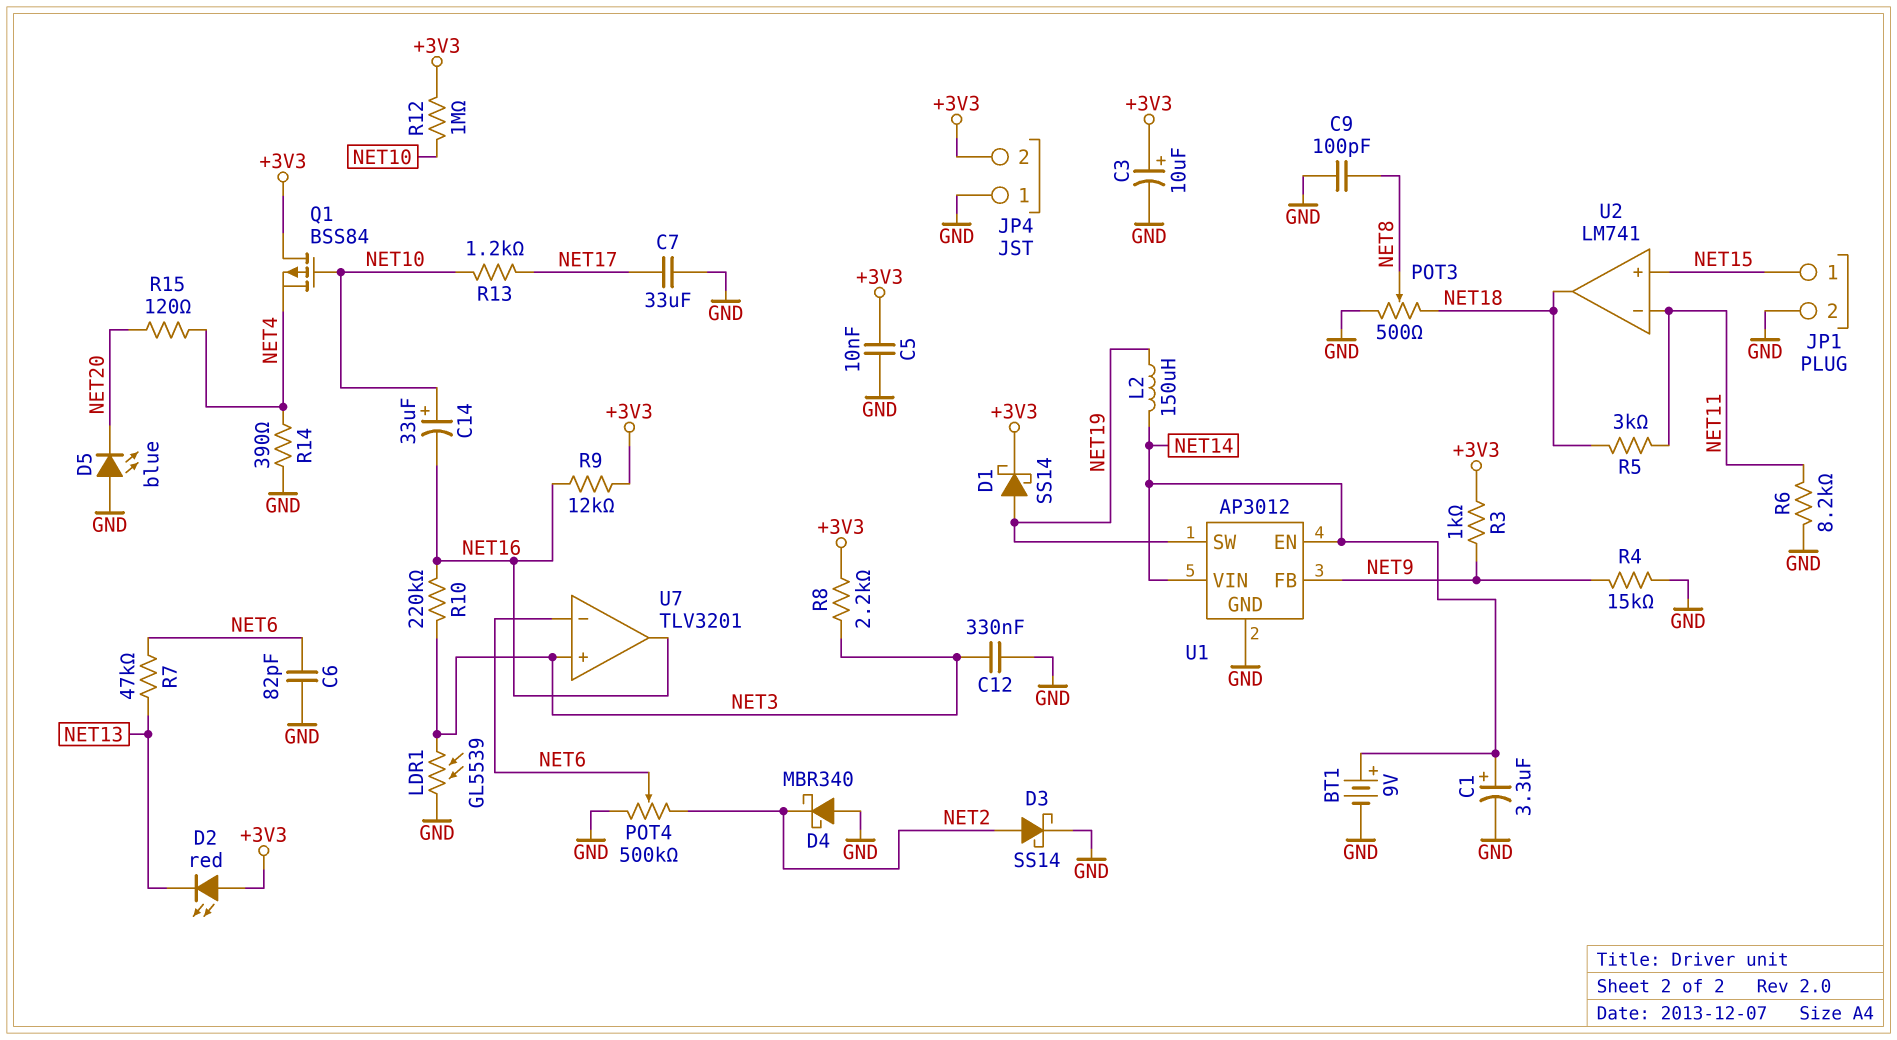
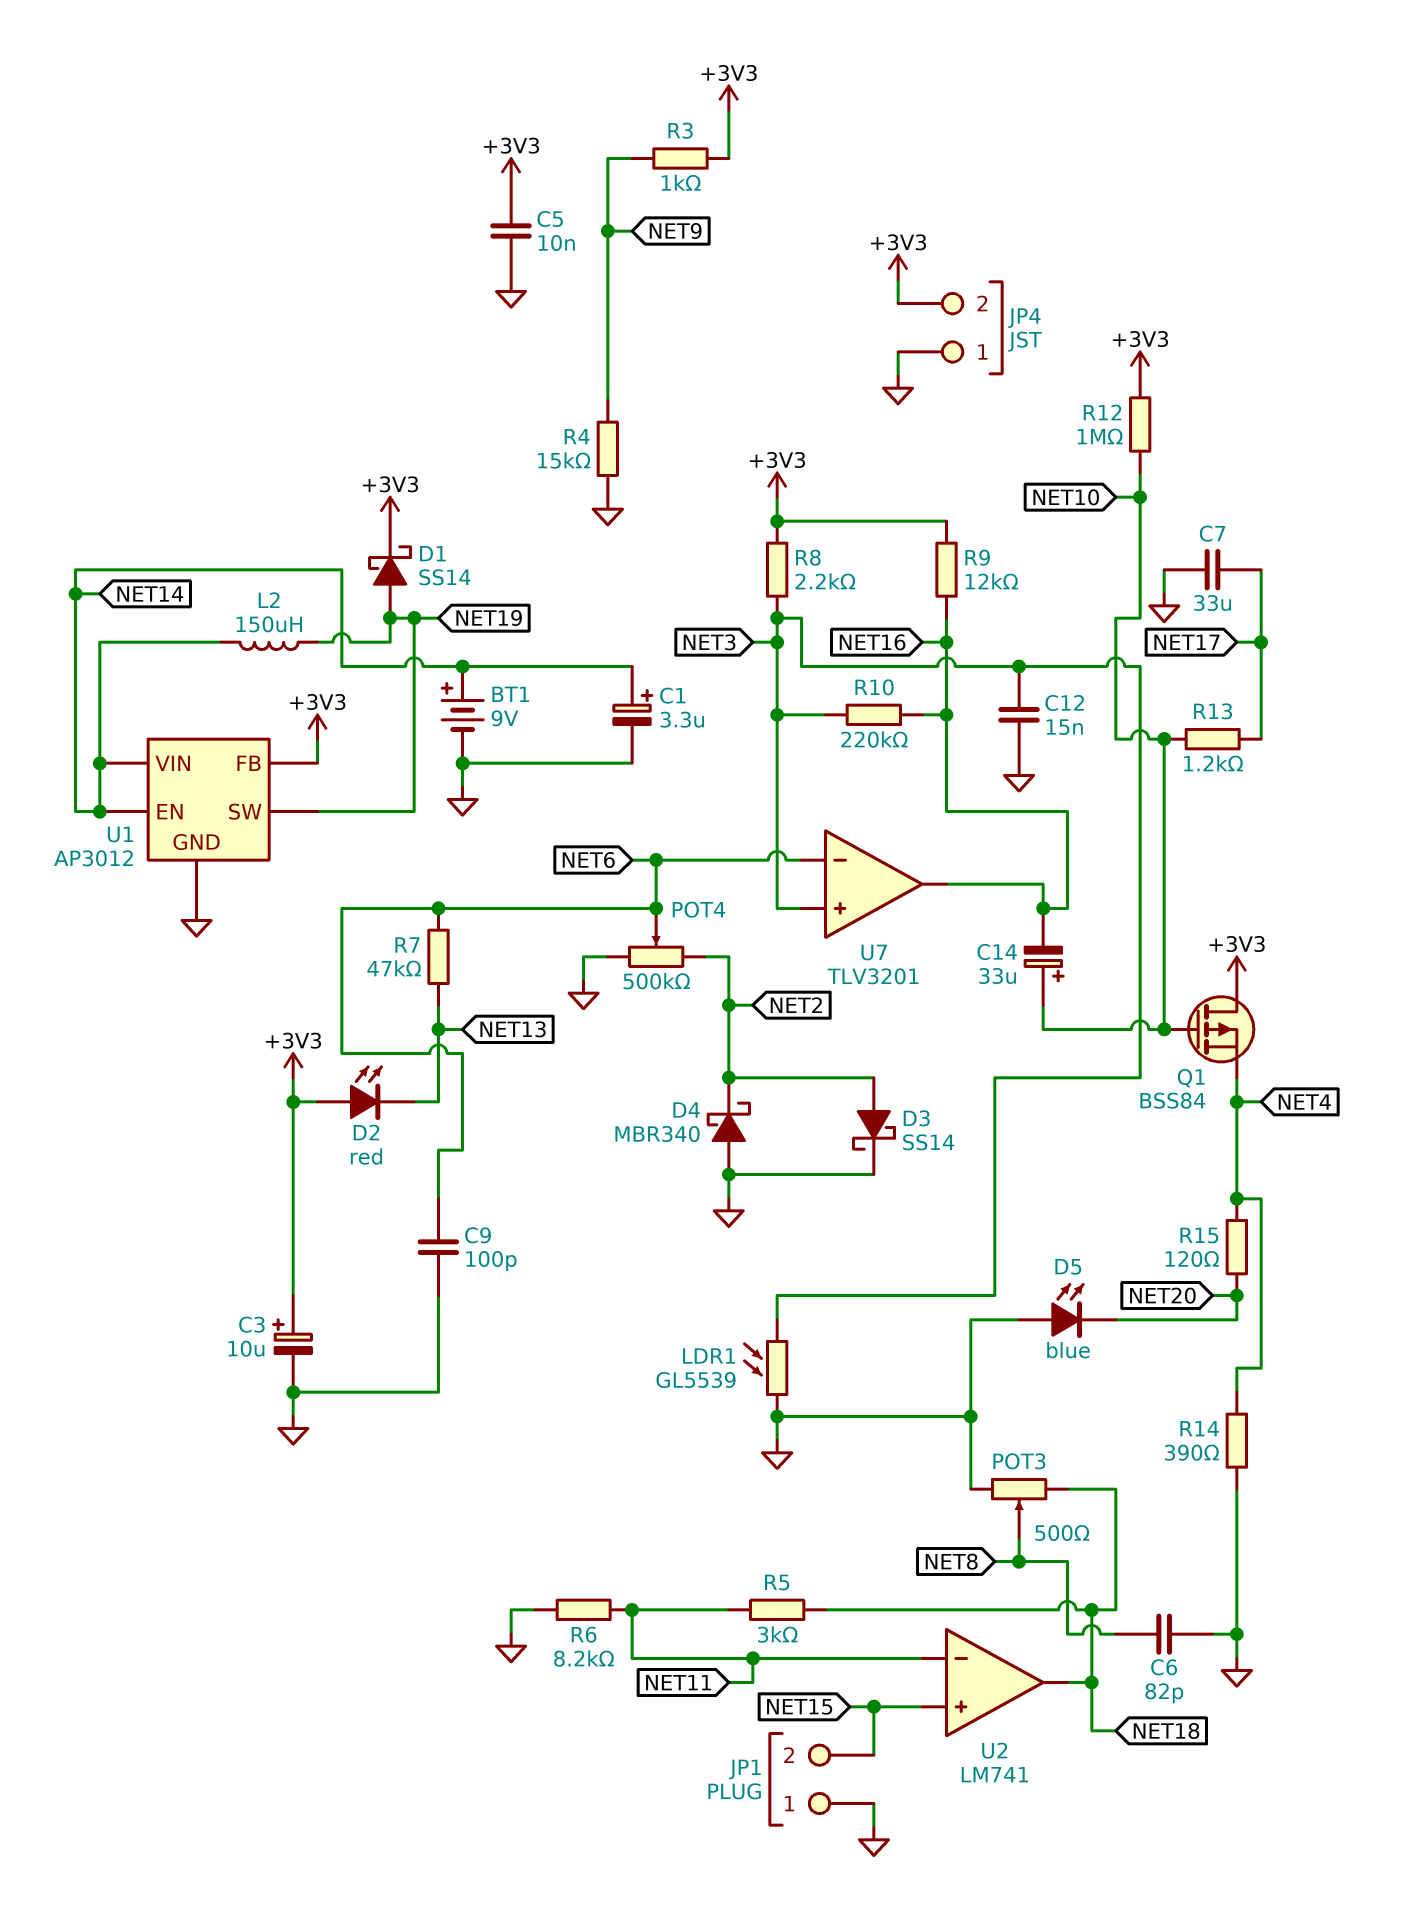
C6: 82pF (GND, NET6) -> 82pF (GND, NET8)
C9: 100pF (GND, NET8) -> 100pF (GND, NET6)
C12: 330nF (GND, NET3) -> 15nF (GND, NET3)
JP1 pin 1: NET15 -> GND
JP1 pin 2: GND -> NET15
U1 pin FB: NET9 -> +3V3

